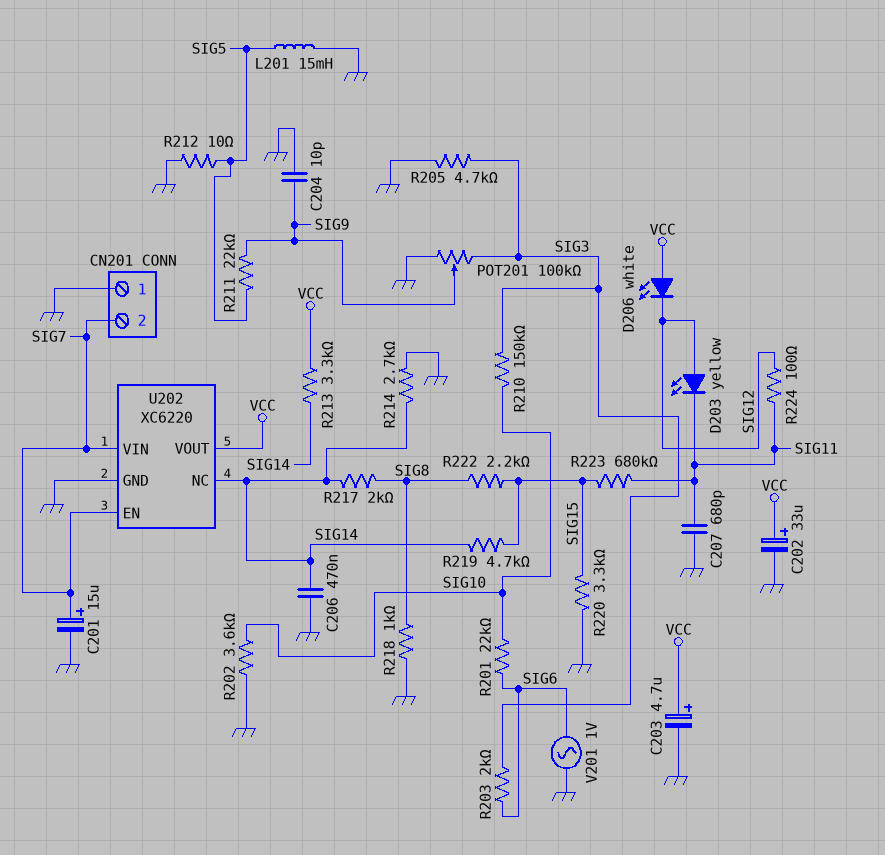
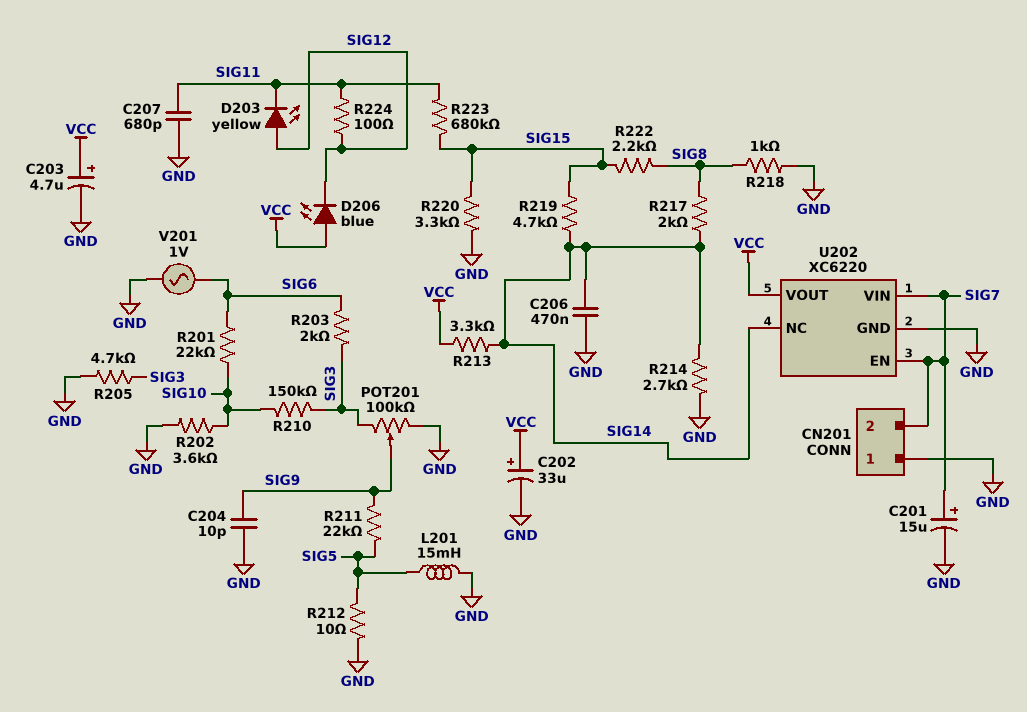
D206: LED white (A VCC, K SIG12) -> LED blue (A VCC, K SIG12)

